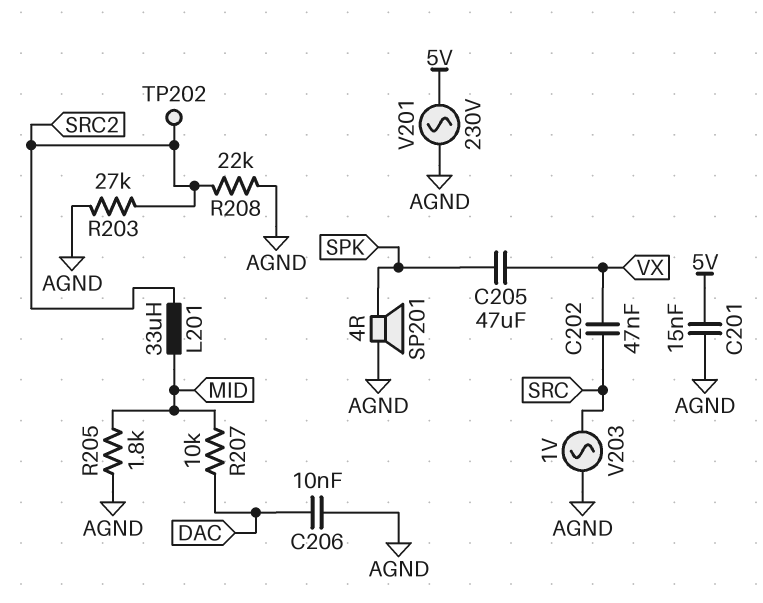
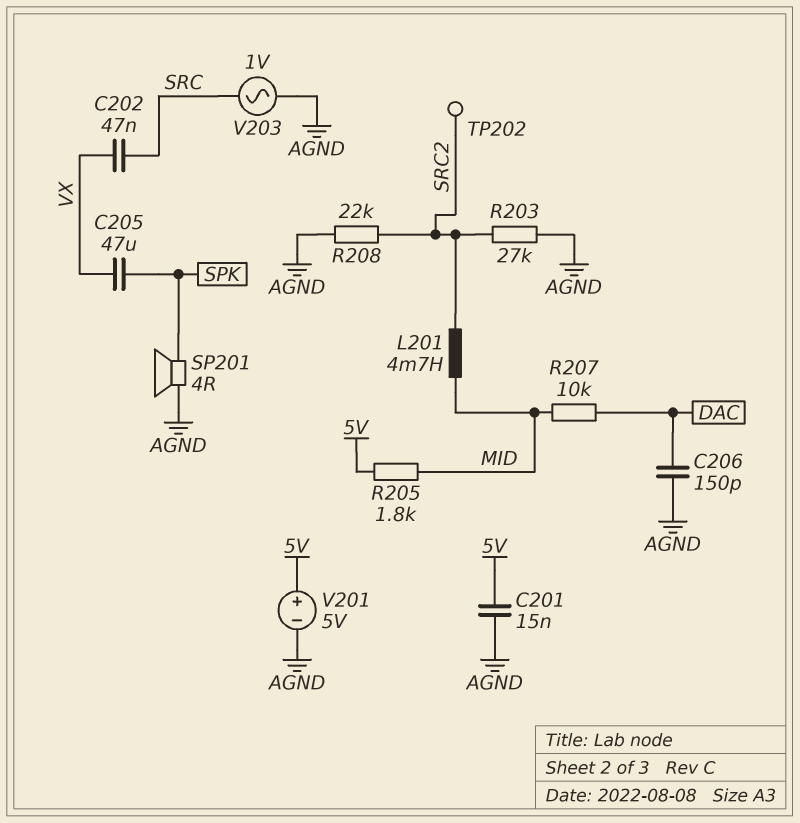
C206: 10nF (AGND, DAC) -> 150pF (AGND, DAC)
L201: 33uH (MID, SRC2) -> 4.7mH (MID, SRC2)
R205: 1.8k (AGND, MID) -> 1.8k (5V, MID)
V201: AC 230V (5V, AGND) -> 5V (plus 5V, minus AGND)

